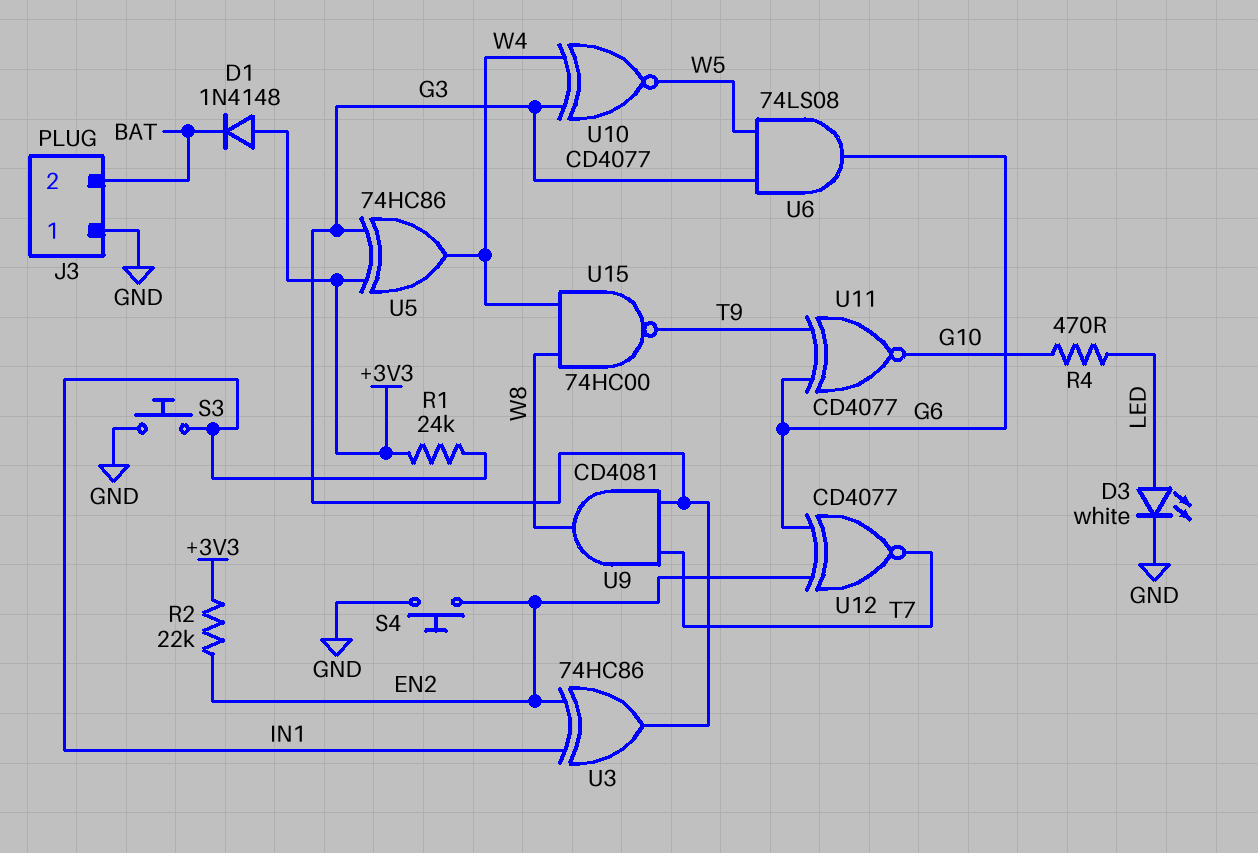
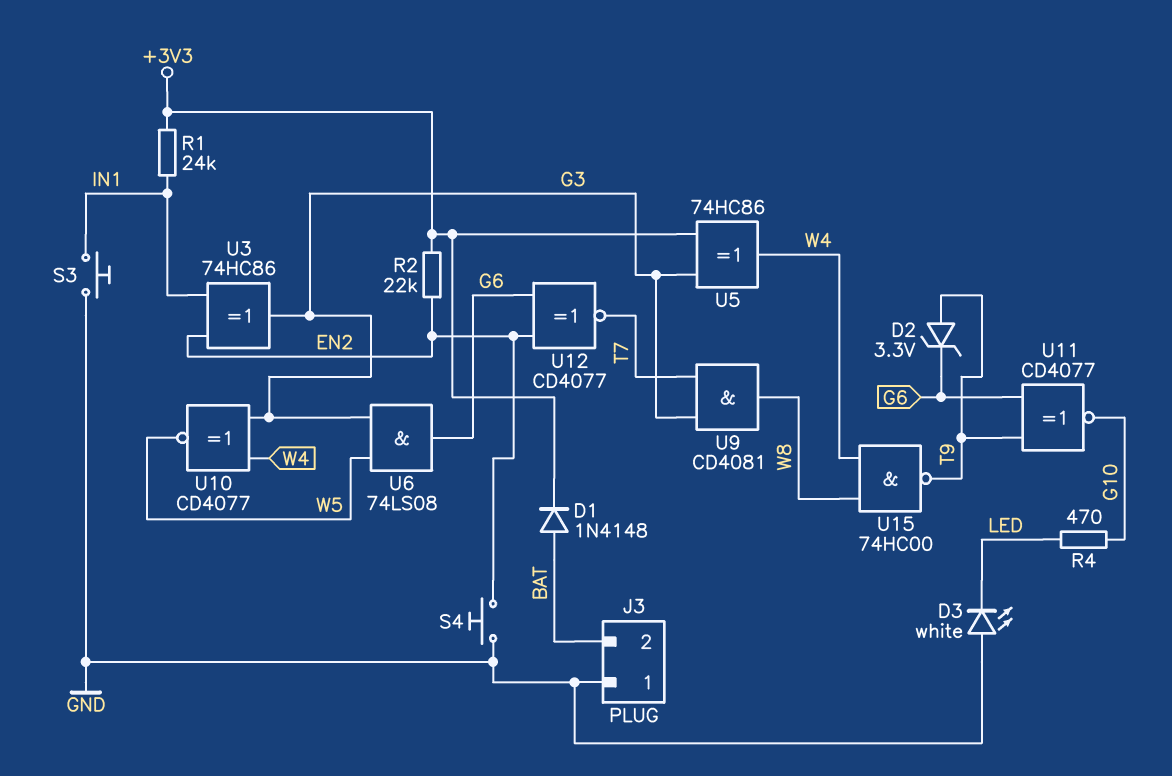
D1: diode 1N4148 (A +3V3, K BAT) -> diode 1N4148 (A BAT, K +3V3)
D2: none -> zener 3.3V (A T9, K G6)
D3: LED white (A LED, K GND) -> LED white (A GND, K LED)

